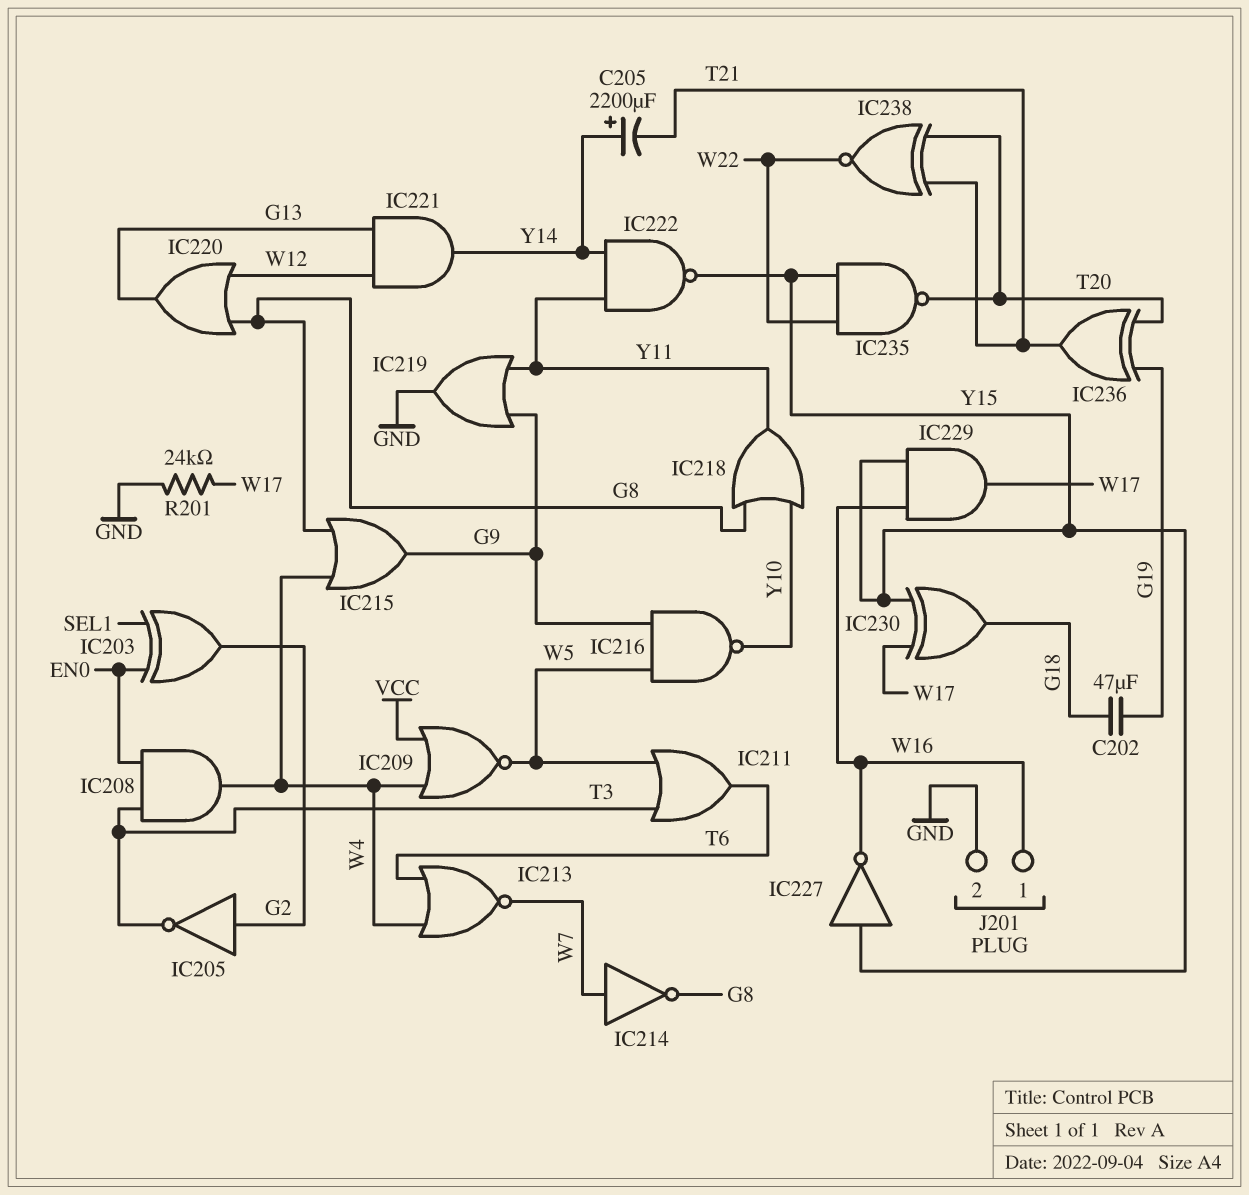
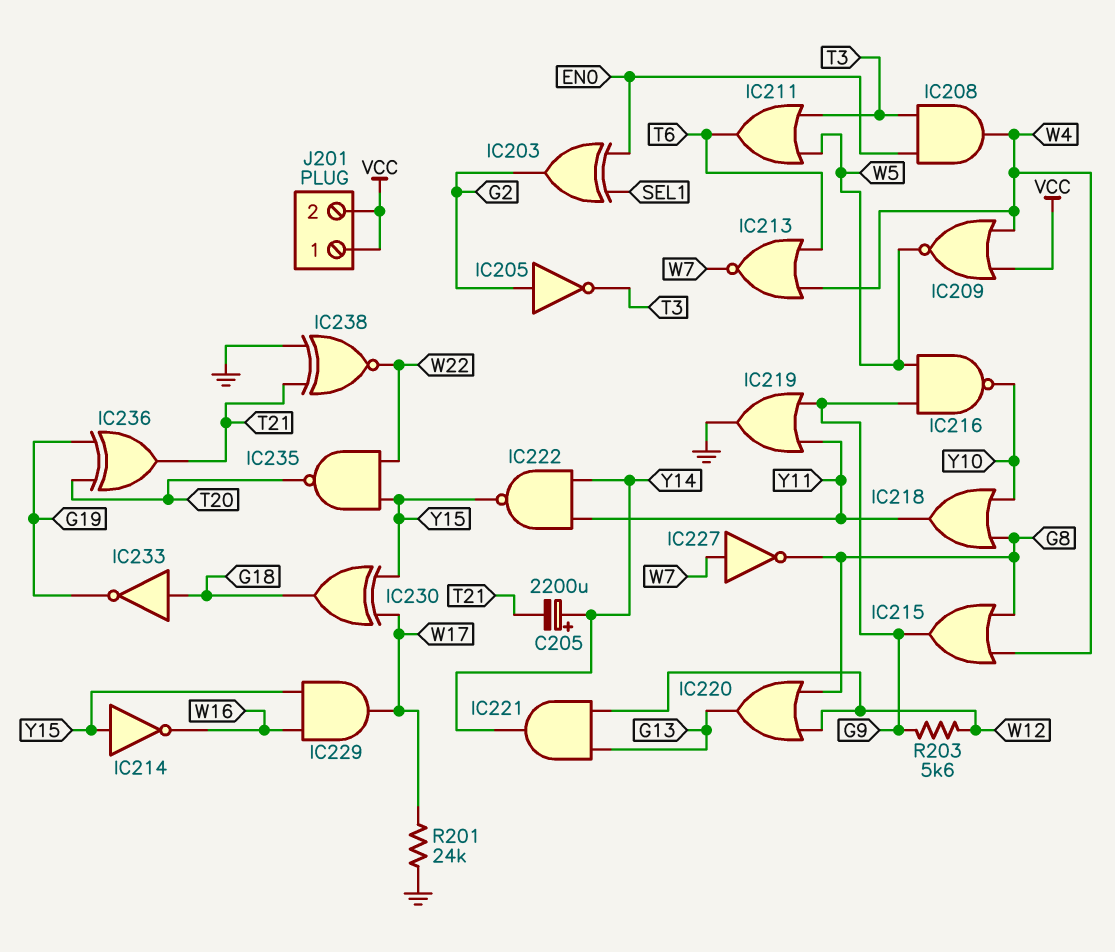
C202: 47uF (G18, G19) -> none
IC214: NOT (in W7, out G8) -> NOT (in Y15, out W16)
IC227: NOT (in Y15, out W16) -> NOT (in W7, out G8)
IC233: none -> NOT (in G18, out G19)
IC238: XNOR (in T20, in T21, out W22) -> XNOR (in GND, in T21, out W22)
J201 pin 1: W16 -> VCC
J201 pin 2: GND -> VCC
R203: none -> 5.6k (G9, W12)

